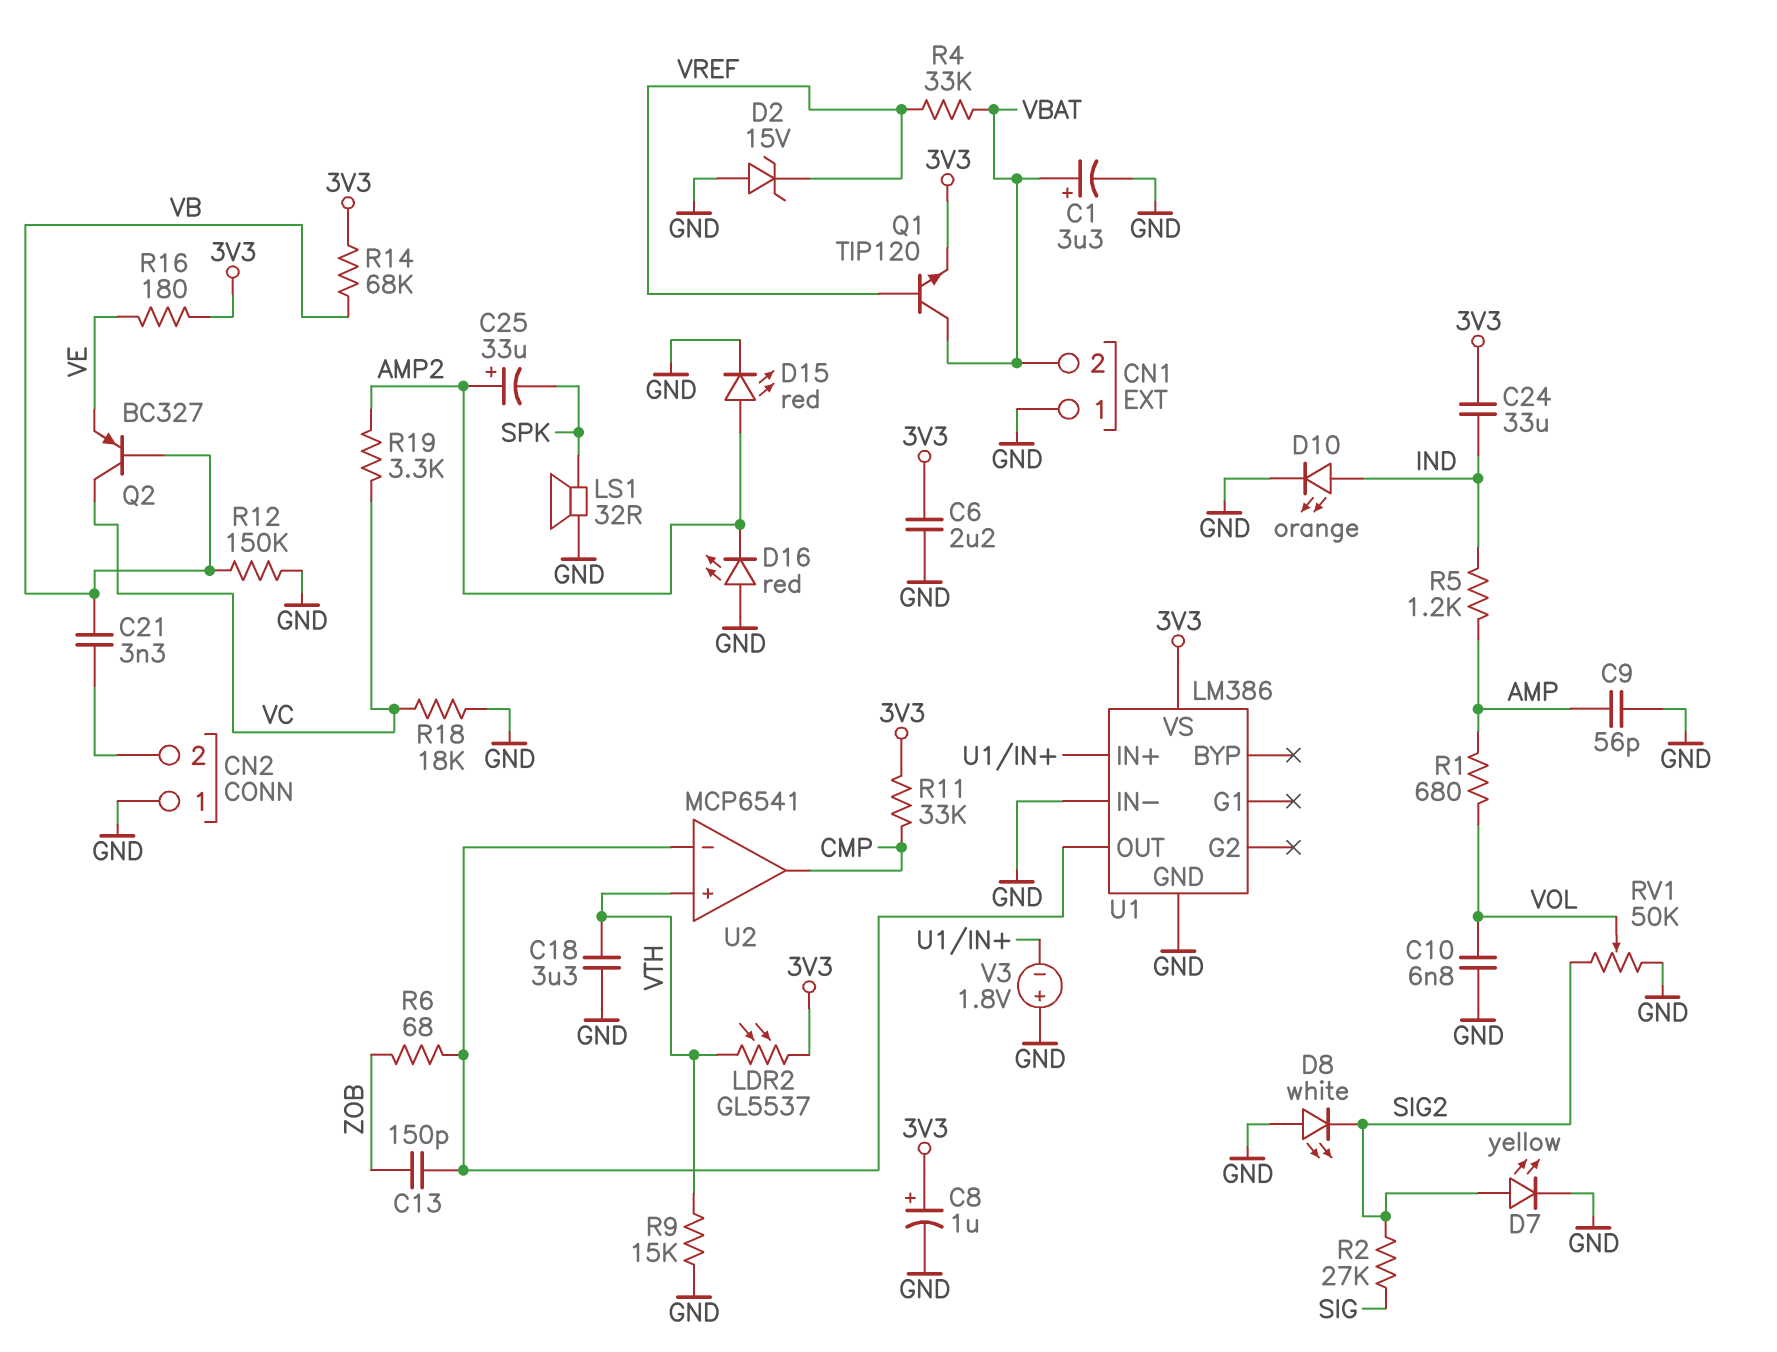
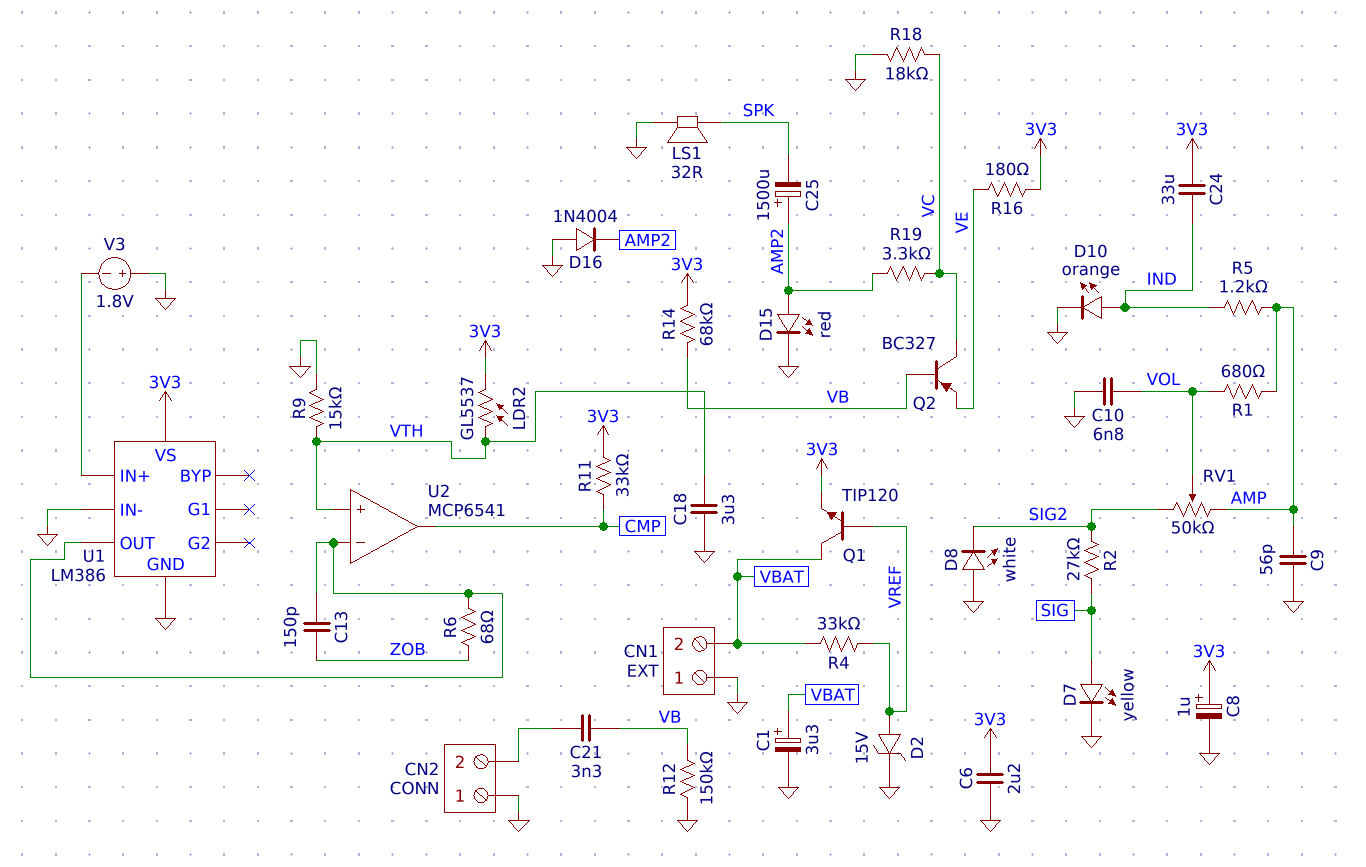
C25: 33uF (plus AMP2, minus SPK) -> 1500uF (plus AMP2, minus SPK)
D2: zener 15V (A GND, K VREF) -> zener 15V (A VREF, K GND)
D7: LED yellow (A SIG2, K GND) -> LED yellow (A SIG, K GND)
D16: LED red (A GND, K AMP2) -> diode 1N4004 (A GND, K AMP2)
RV1: 50k (GND, SIG2, wiper VOL) -> 50k (AMP, SIG2, wiper VOL)

